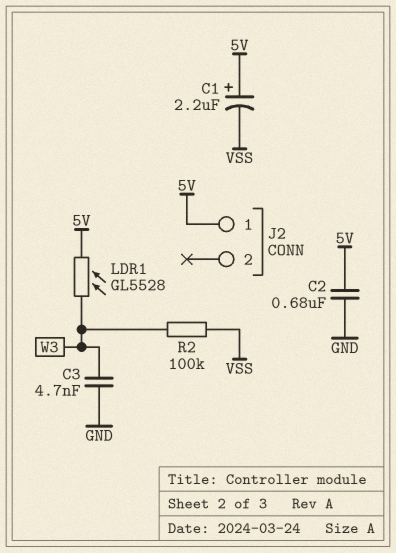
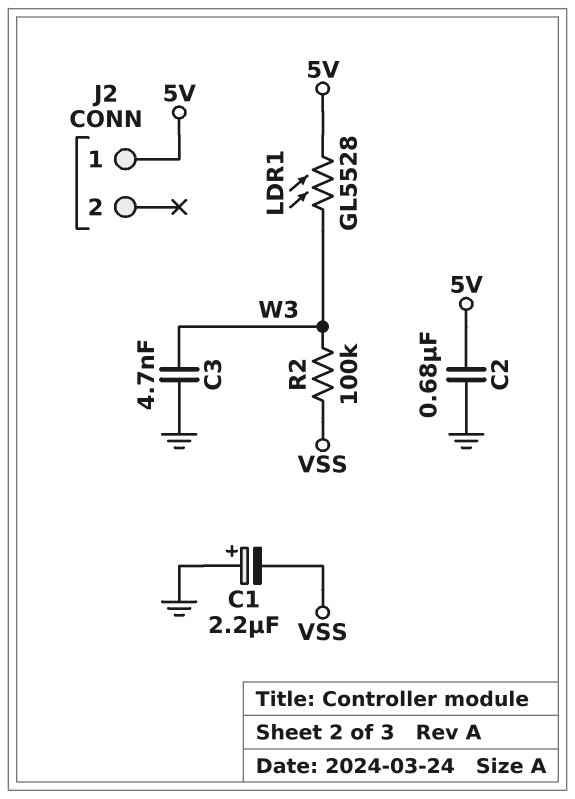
C1: 2.2uF (plus 5V, minus VSS) -> 2.2uF (plus GND, minus VSS)

